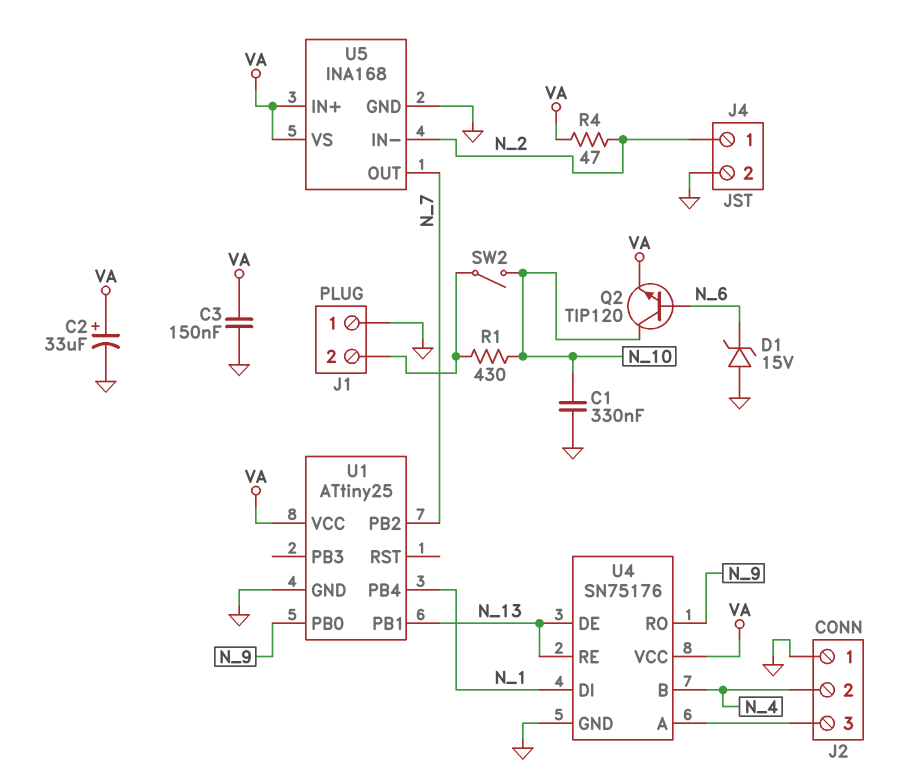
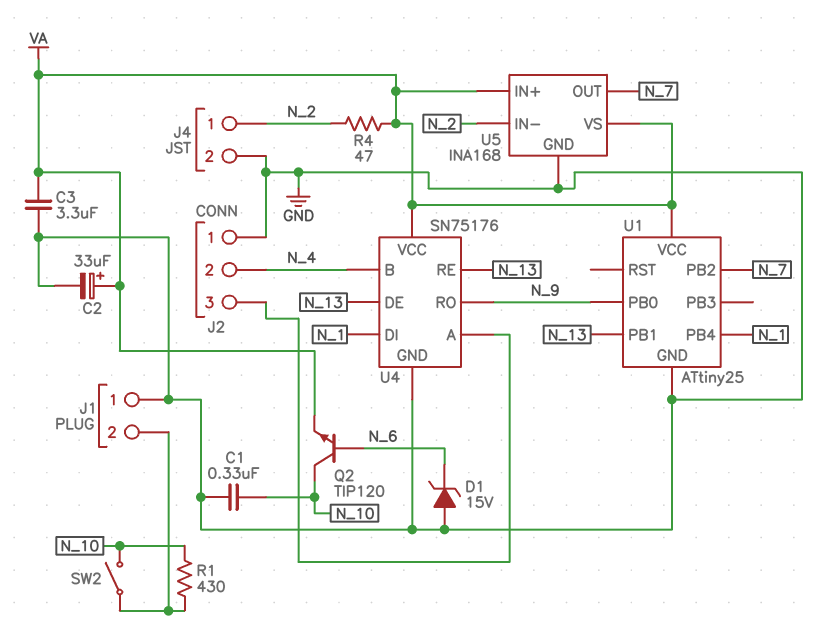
C3: 150nF (GND, VA) -> 3.3uF (GND, VA)

